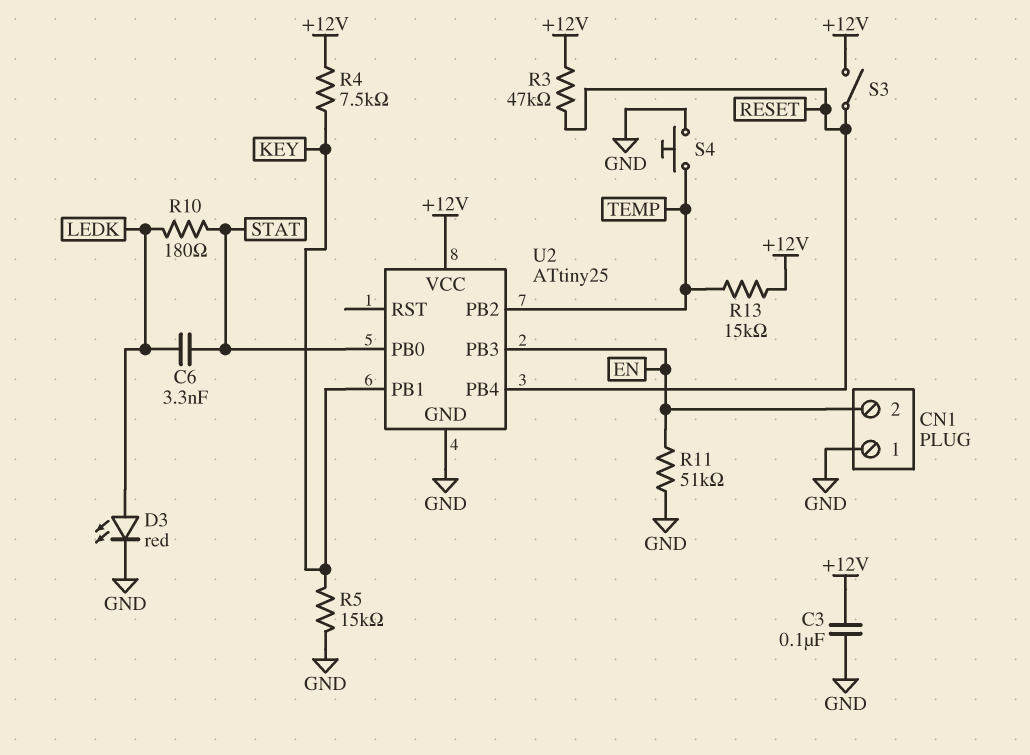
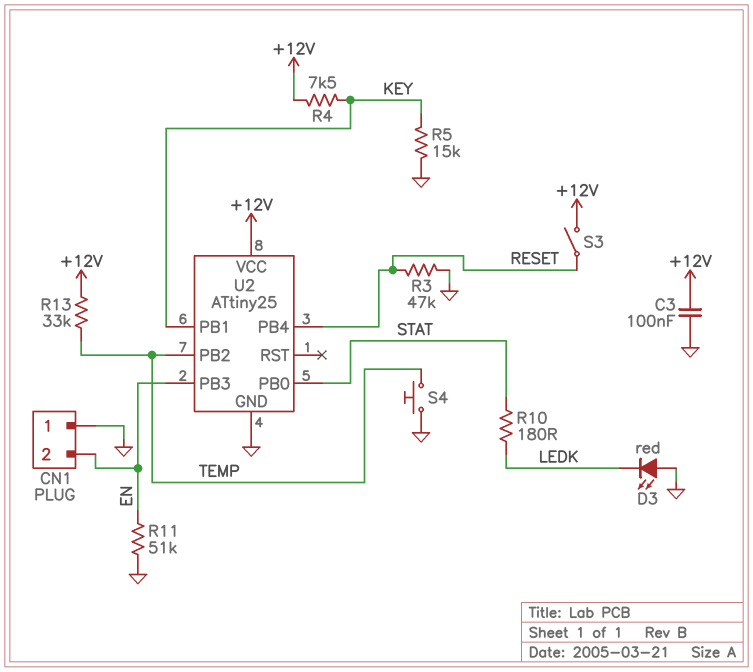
C6: 3.3nF (LEDK, STAT) -> none
D3: LED red (A LEDK, K GND) -> LED red (A GND, K LEDK)
R3: 47k (+12V, RESET) -> 47k (GND, RESET)
R13: 15k (+12V, TEMP) -> 33k (+12V, TEMP)

